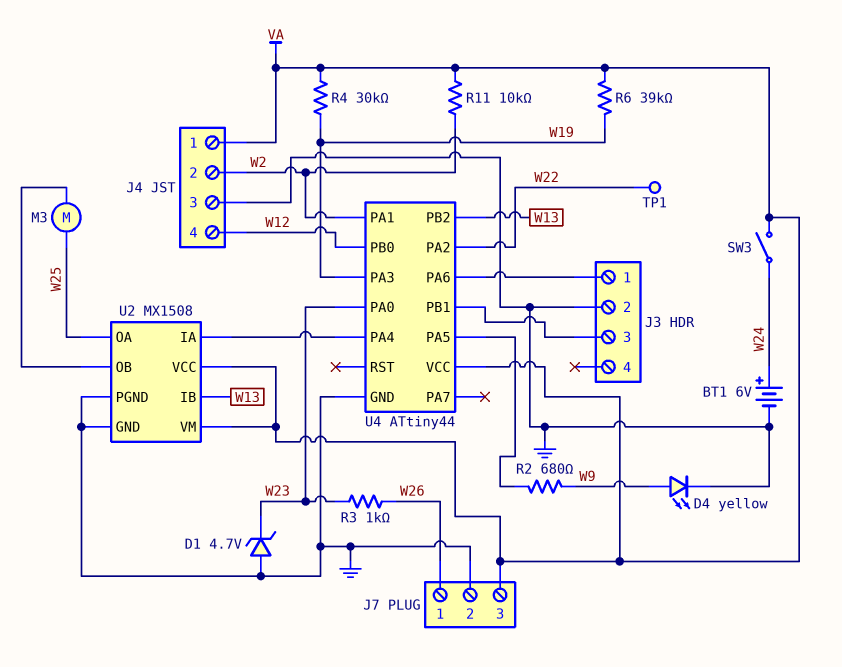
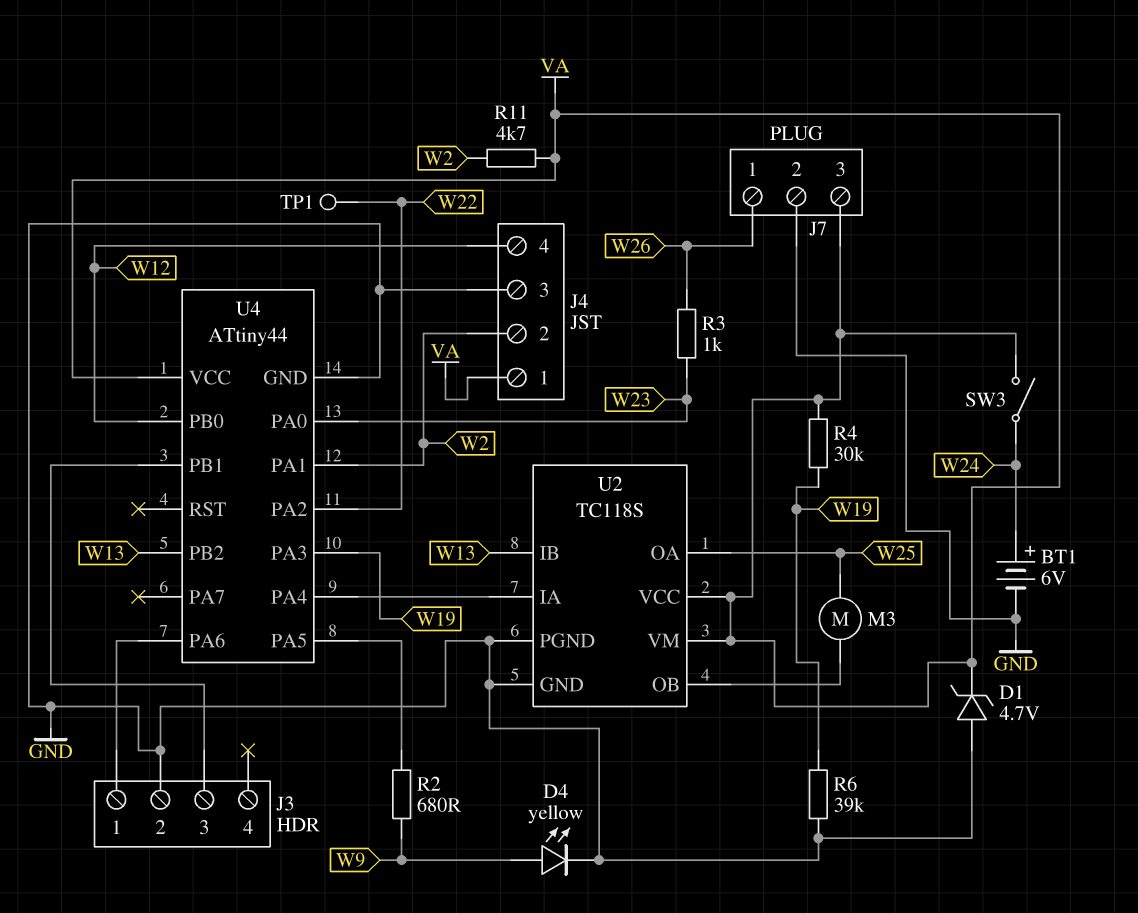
D1: zener 4.7V (A GND, K W23) -> zener 4.7V (A GND, K VA)
R6: 39k (VA, W19) -> 39k (GND, W19)
R11: 10k (VA, W2) -> 4.7k (VA, W2)
U2: MX1508 -> TC118S

